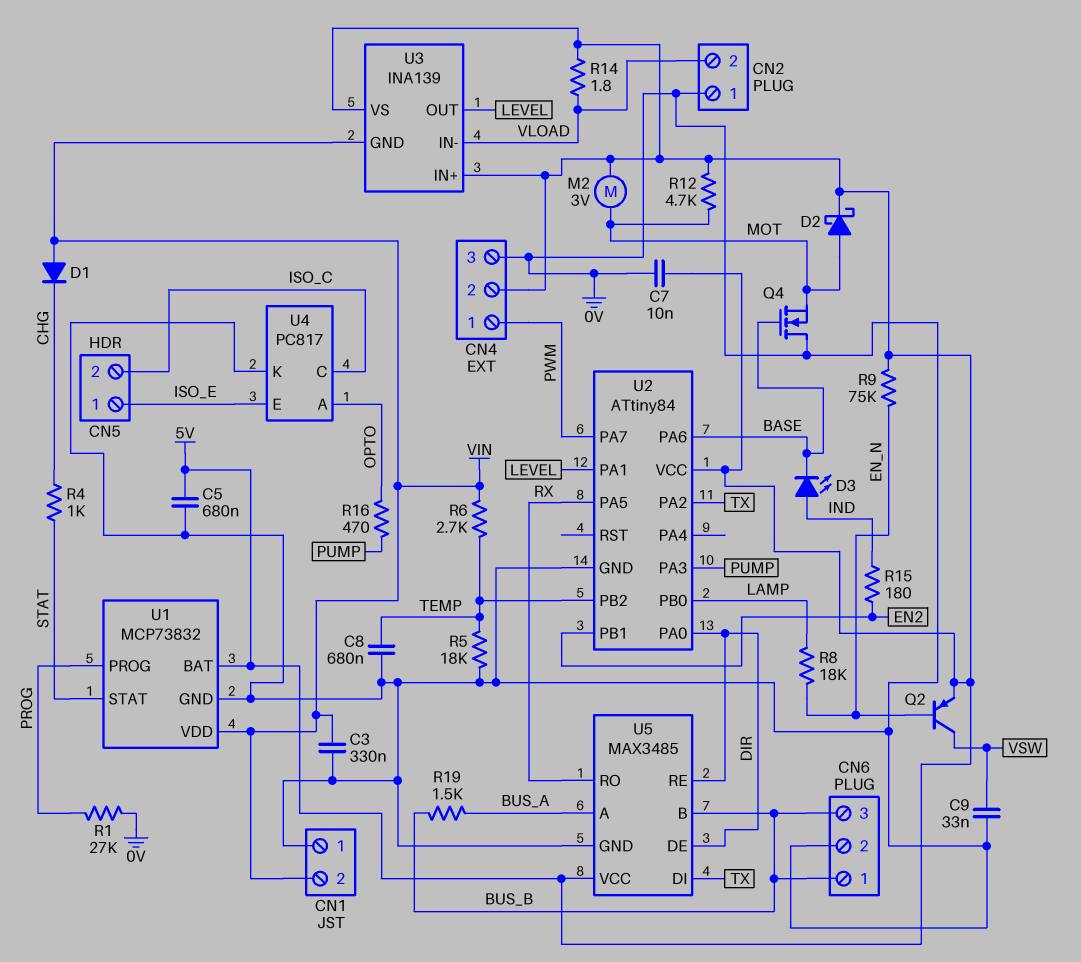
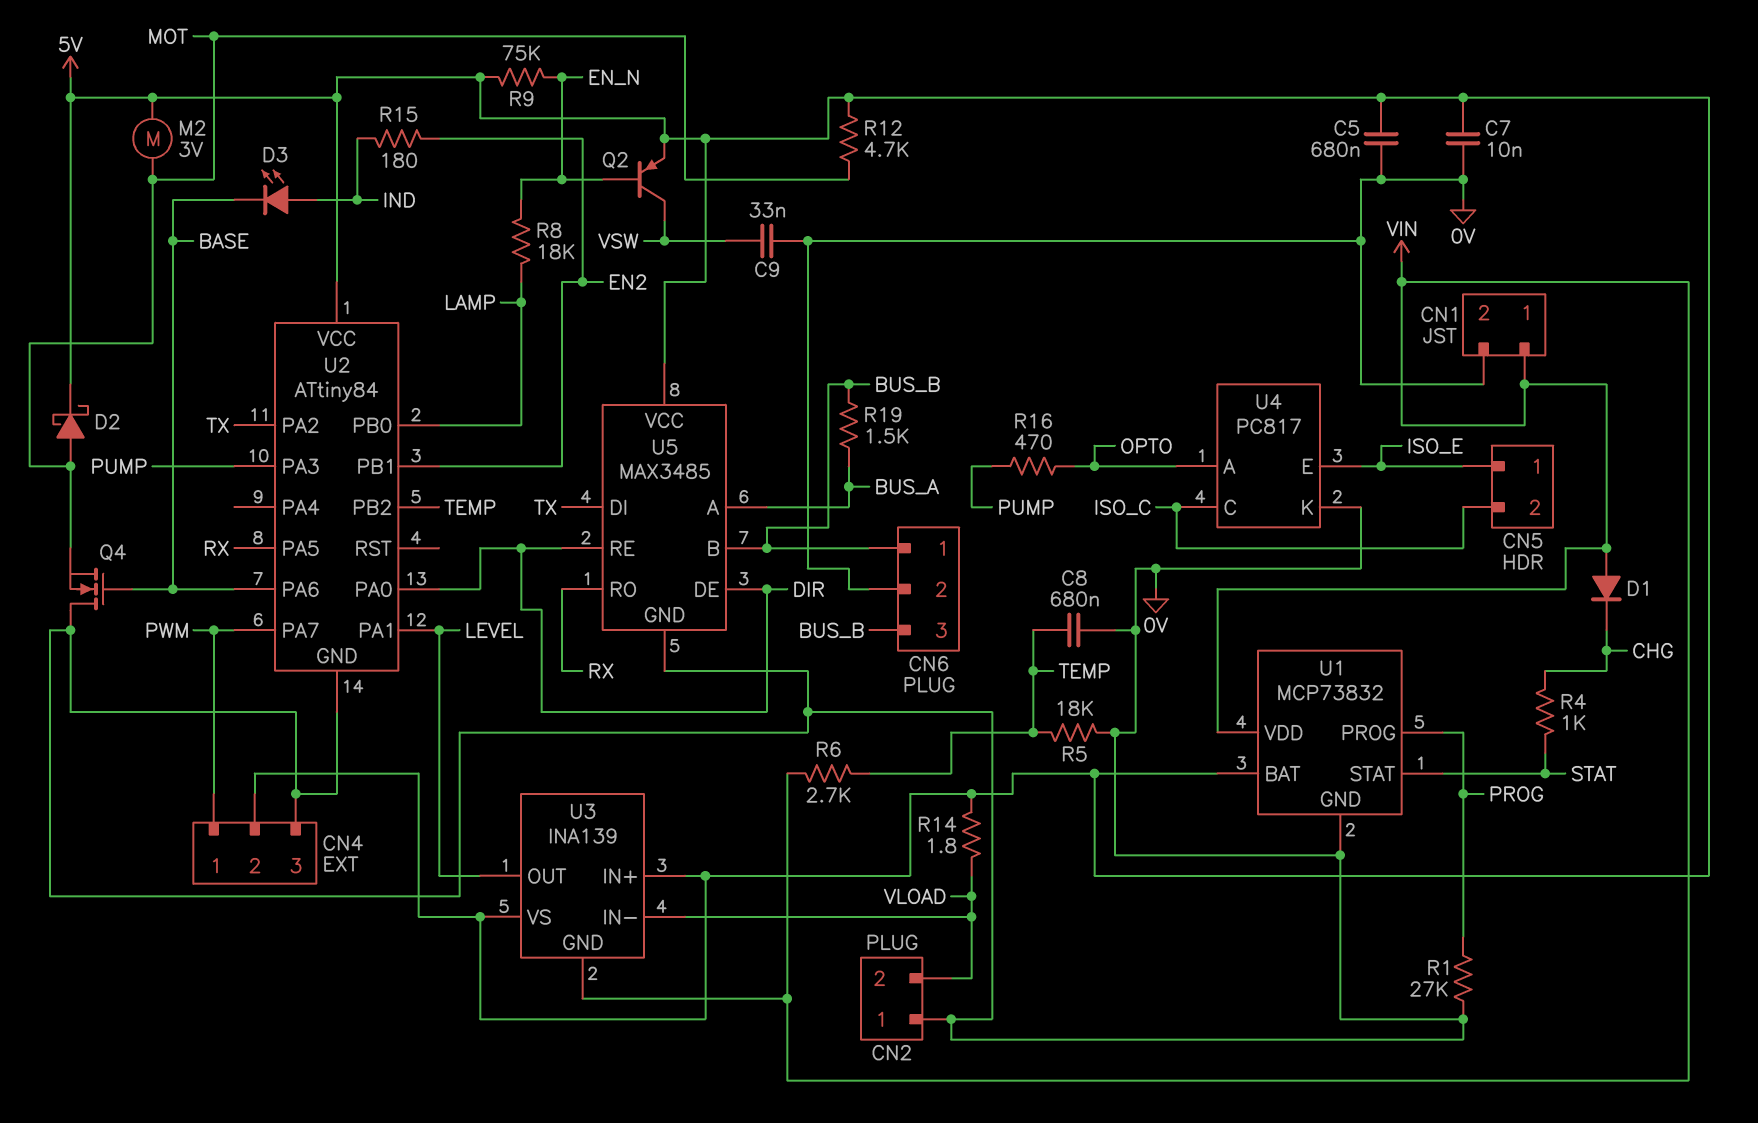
C3: 330nF (0V, VIN) -> none
CN1 pin 1: 0V -> VIN
CN1 pin 2: VIN -> 0V

